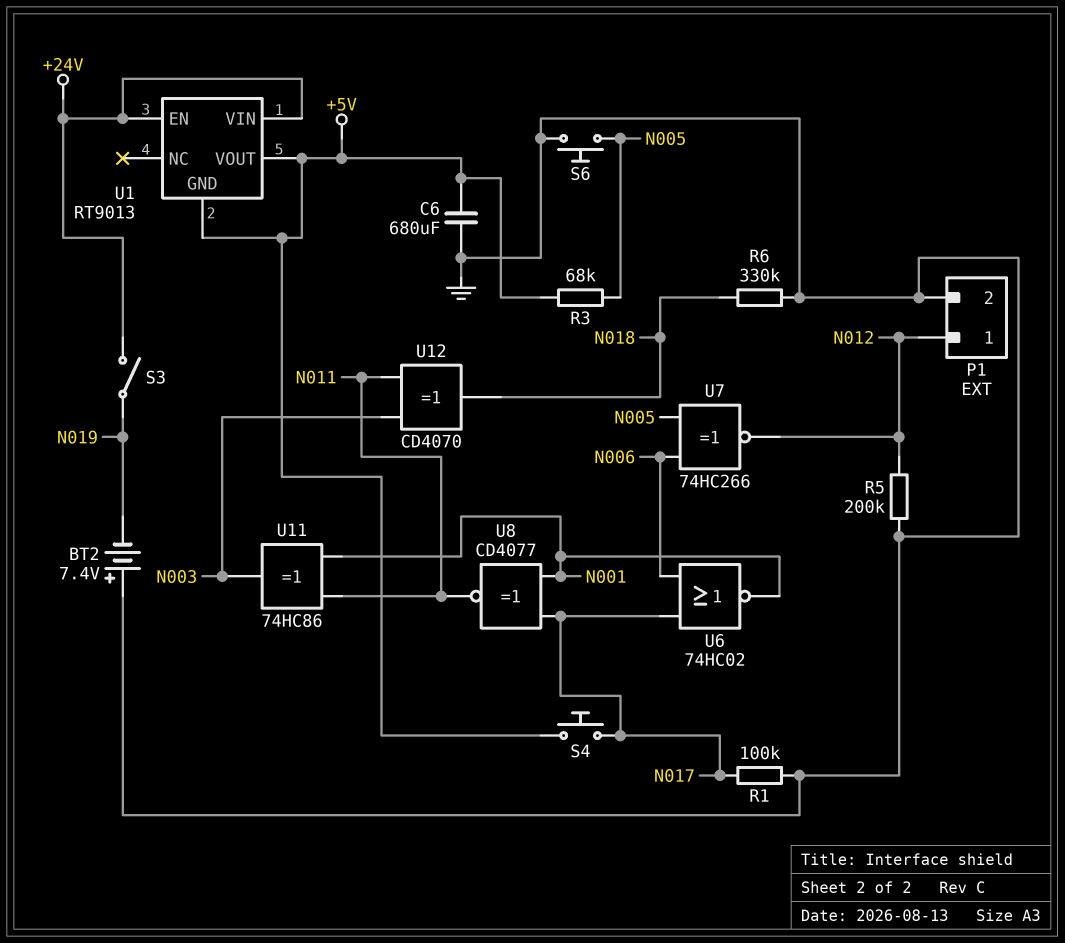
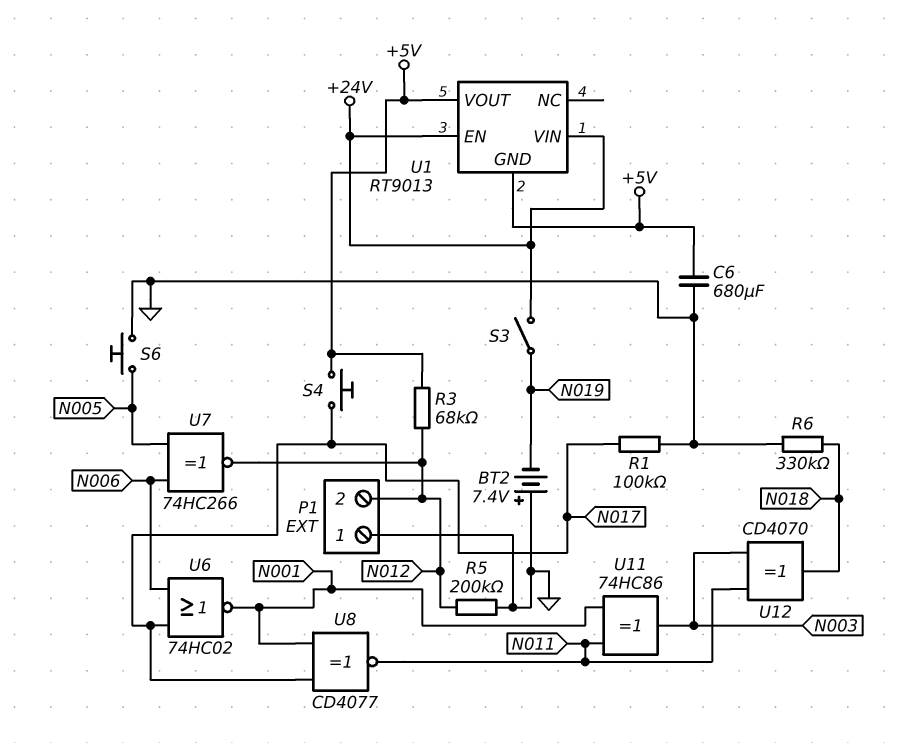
P1 pin 1: N012 -> GND
P1 pin 2: GND -> N012
R3: 68k (+5V, N005) -> 68k (+5V, N012)

